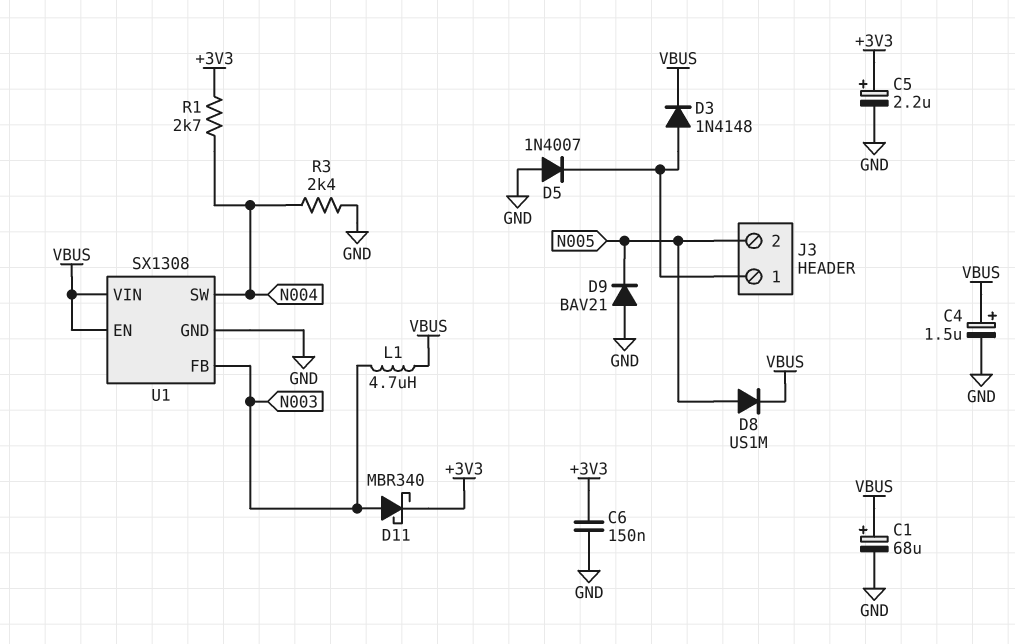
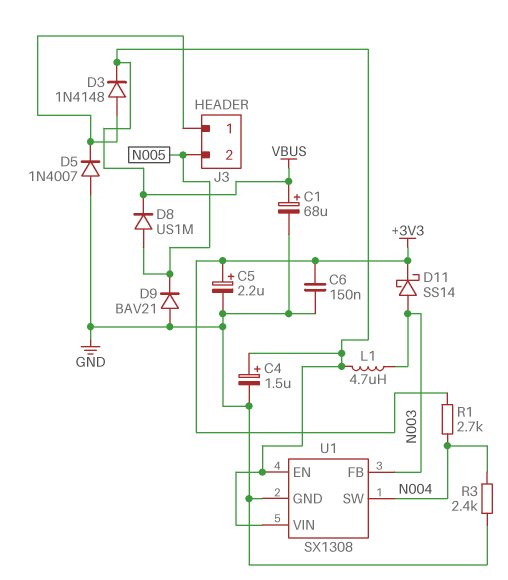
D11: schottky MBR340 (A N003, K +3V3) -> schottky SS14 (A N003, K +3V3)

